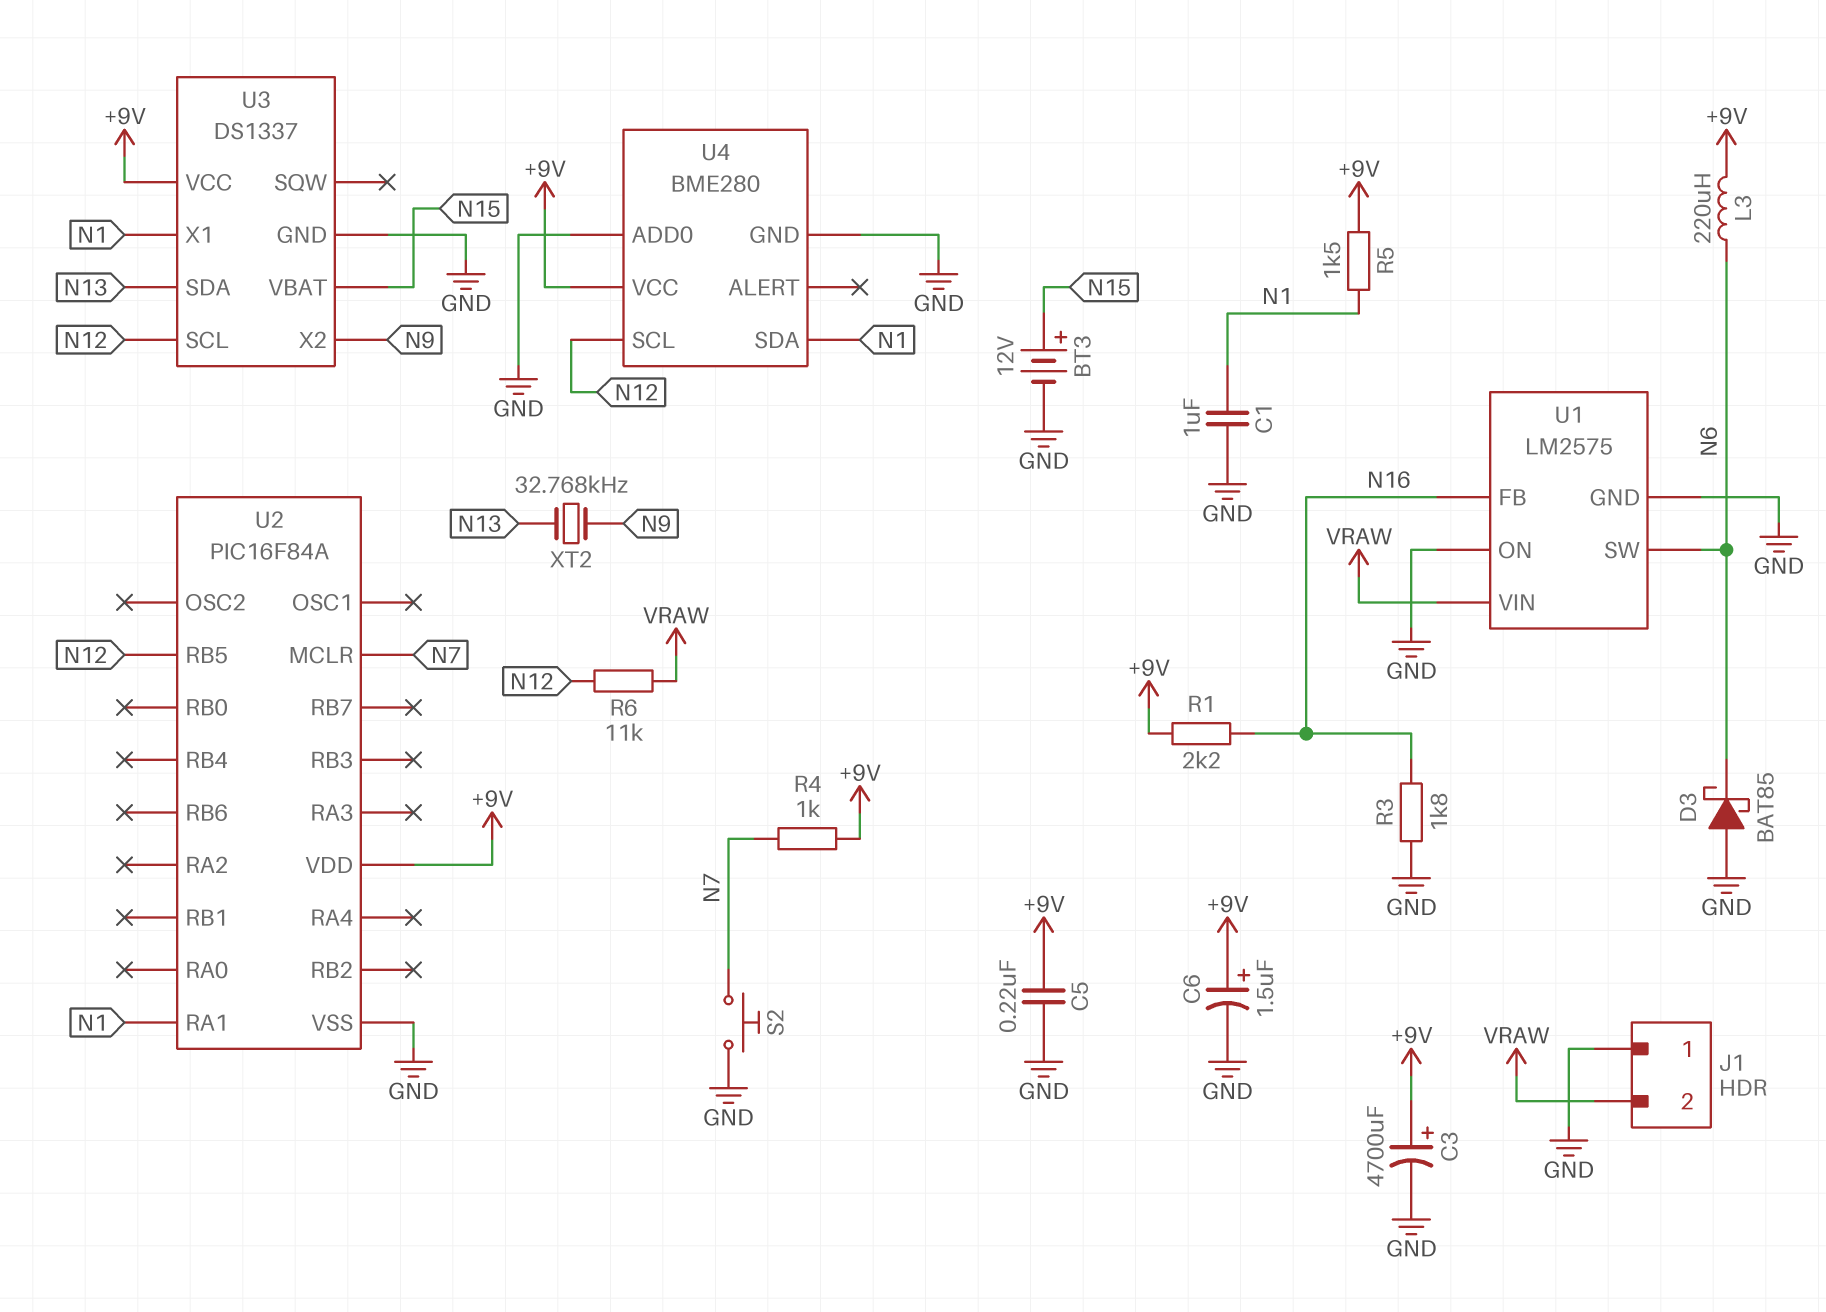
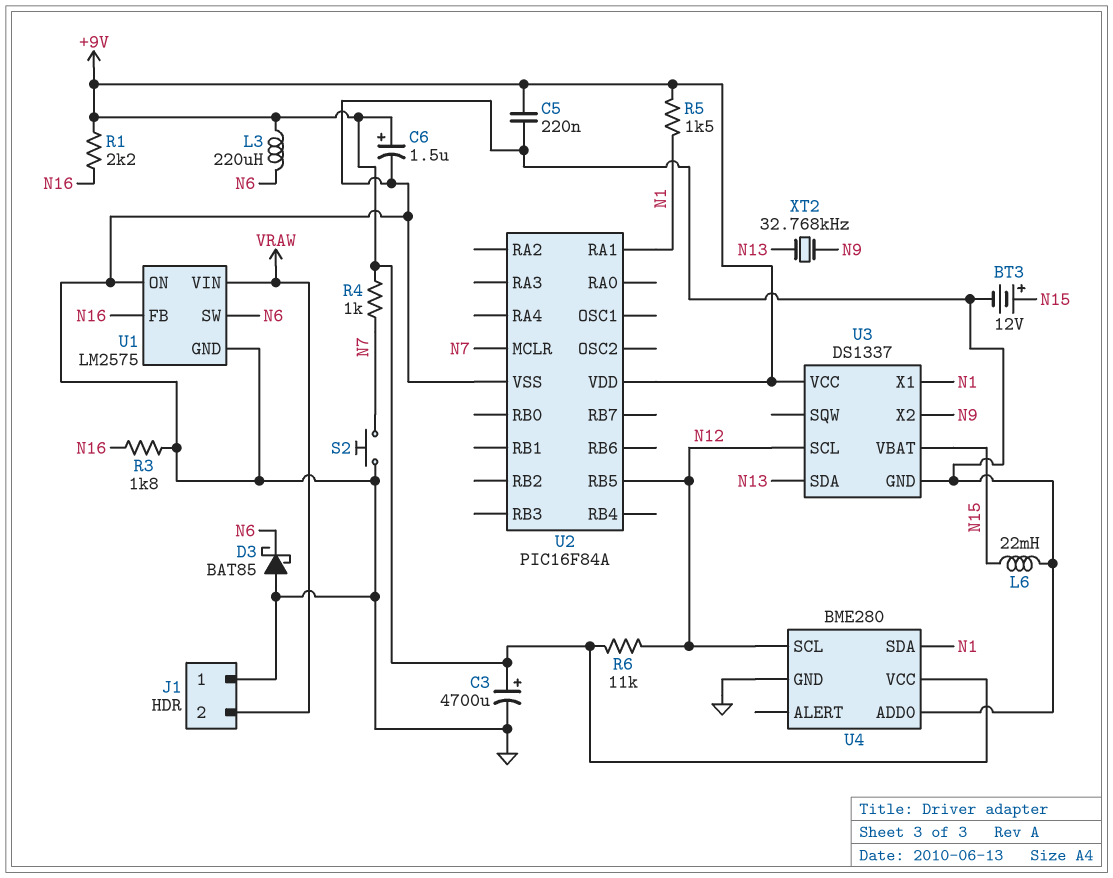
C1: 1uF (GND, N1) -> none
L6: none -> 22mH (GND, N15)
R6: 11k (N12, VRAW) -> 11k (+9V, N12)

